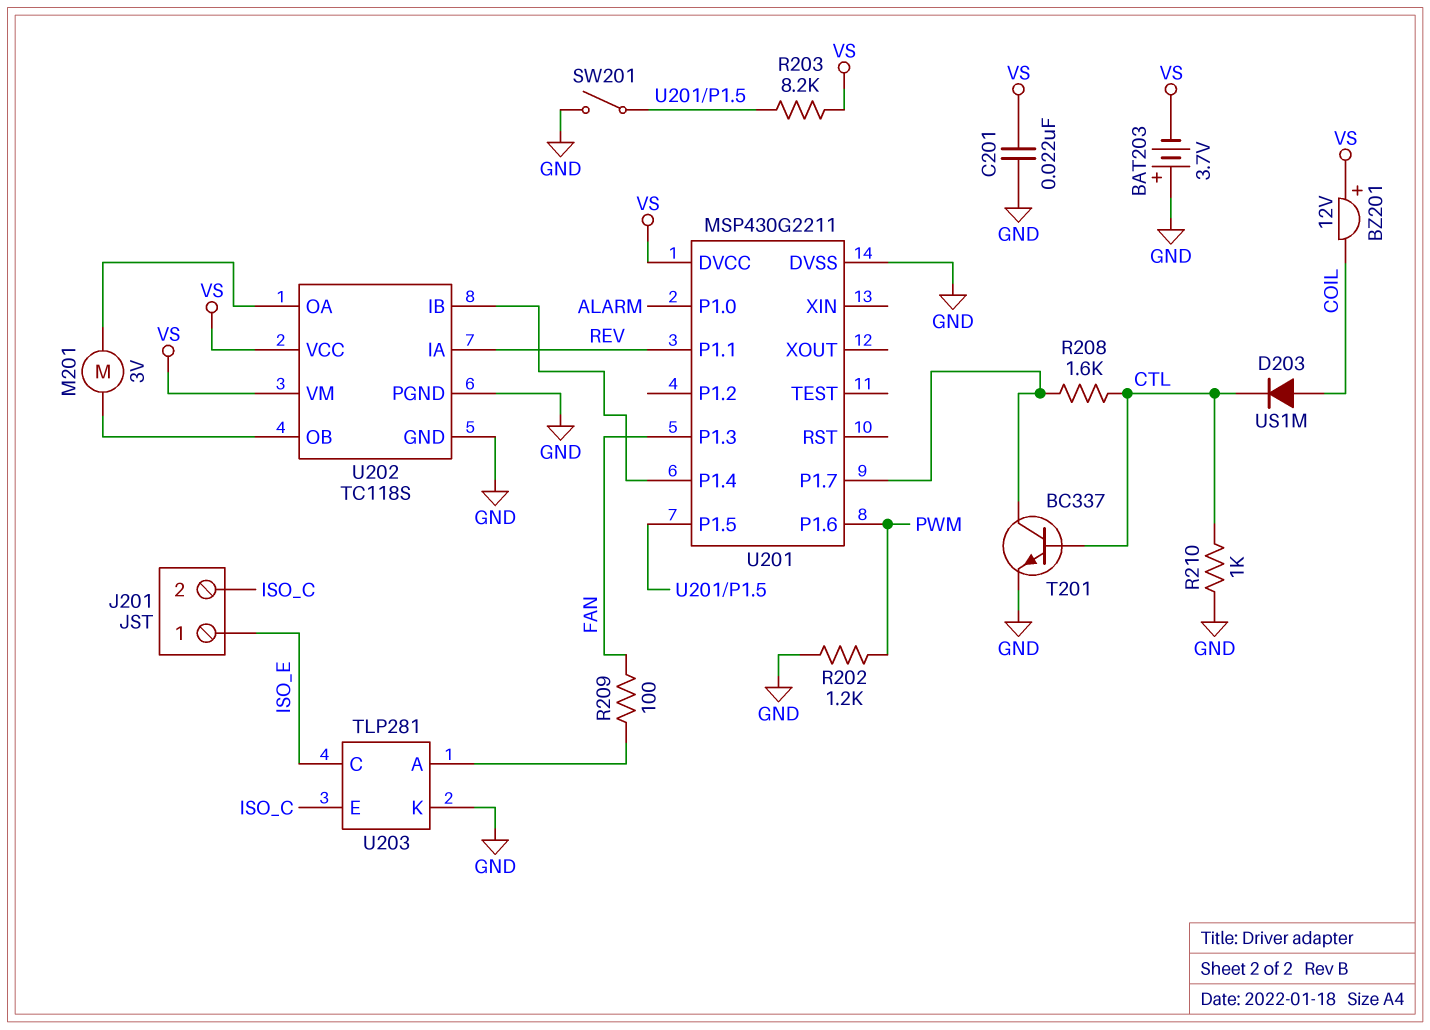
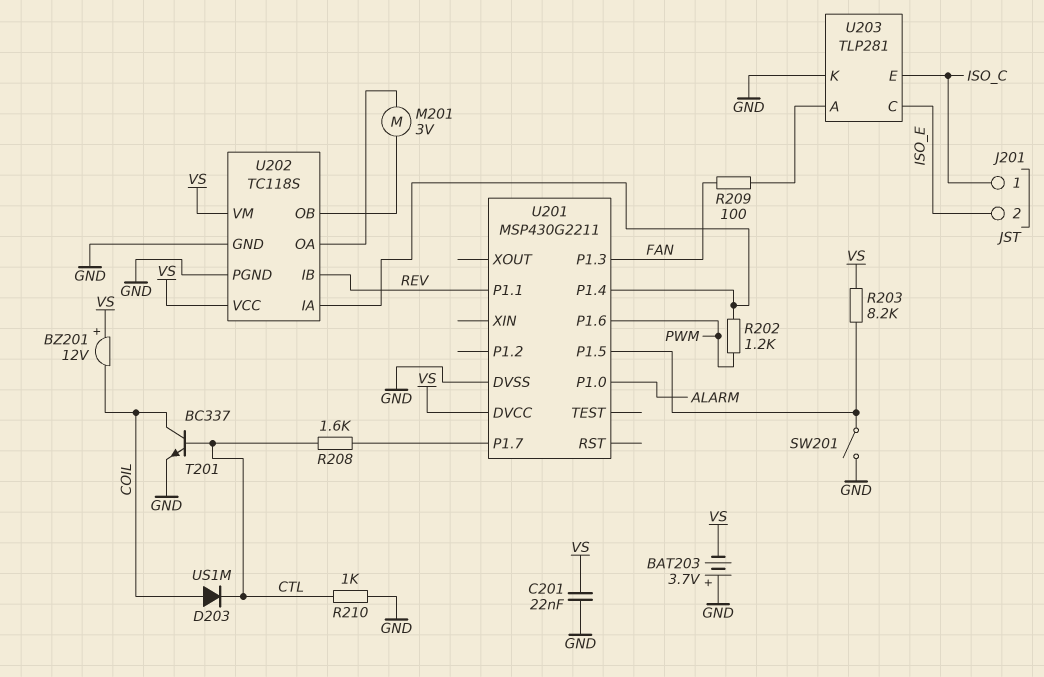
J201 pin 1: ISO_E -> ISO_C
J201 pin 2: ISO_C -> ISO_E
R202: 1.2k (GND, PWM) -> 1.2k (PWM, U201/P1.4)
T201: NPN BC337 (B CTL, C U201/P1.7, E GND) -> NPN BC337 (B CTL, C COIL, E GND)
U202 pin IA: REV -> U201/P1.4
U202 pin IB: U201/P1.4 -> REV

